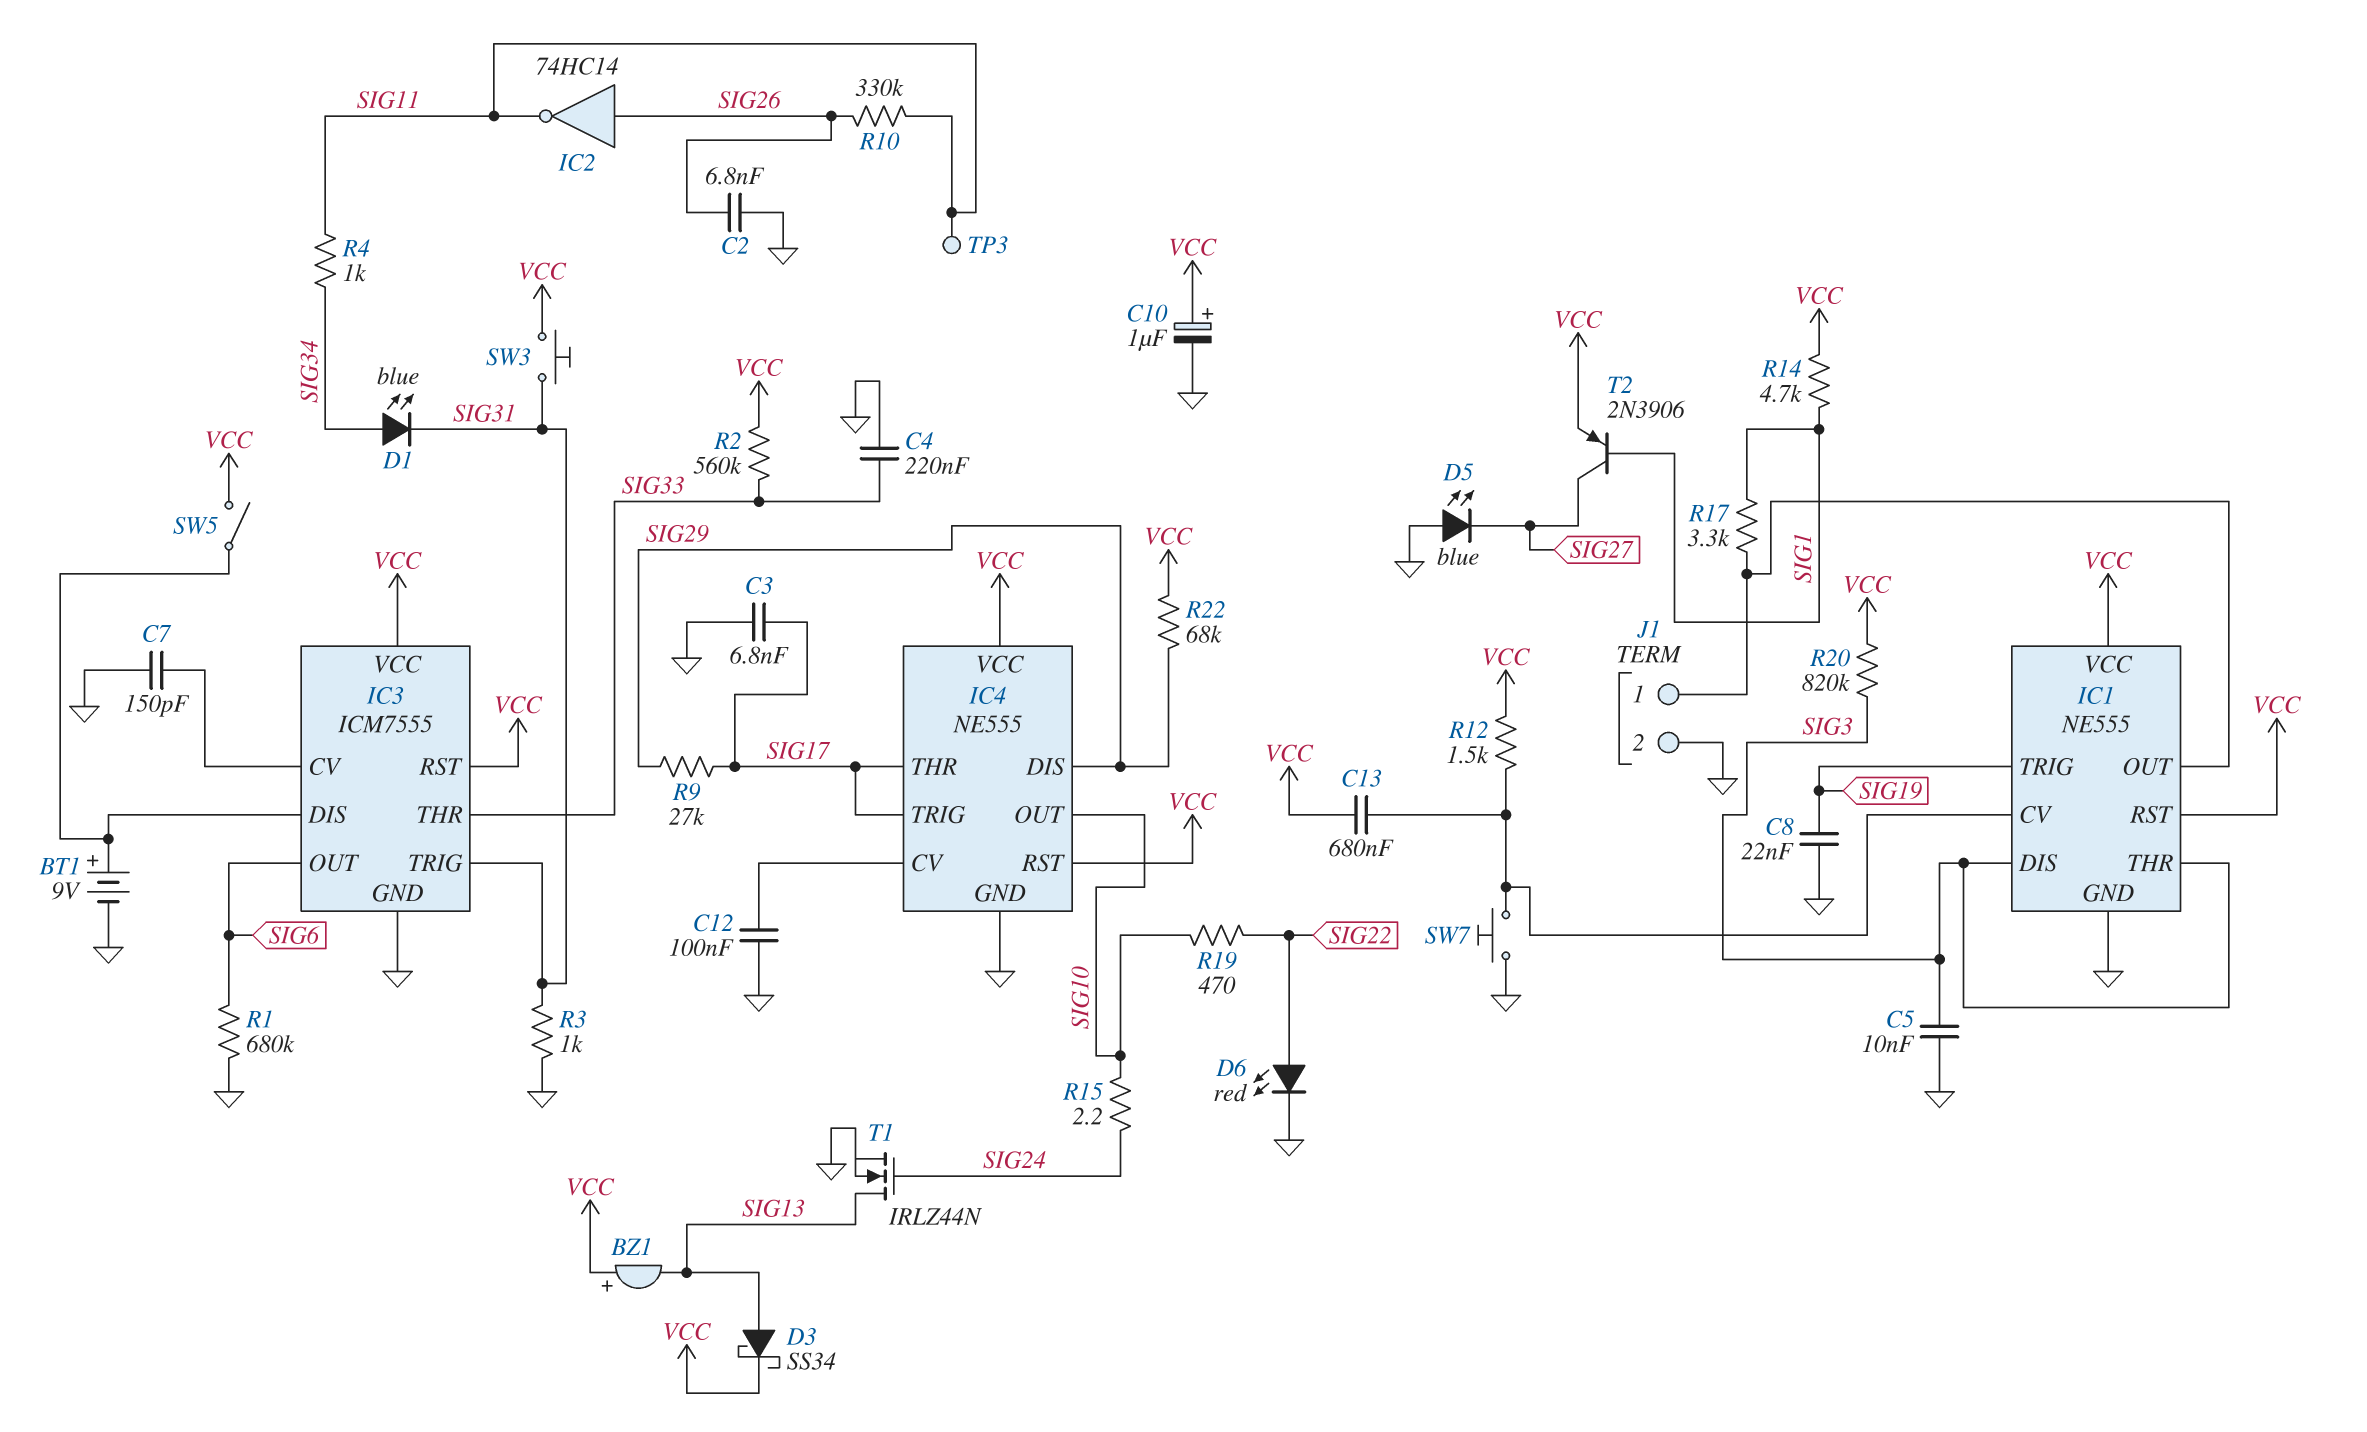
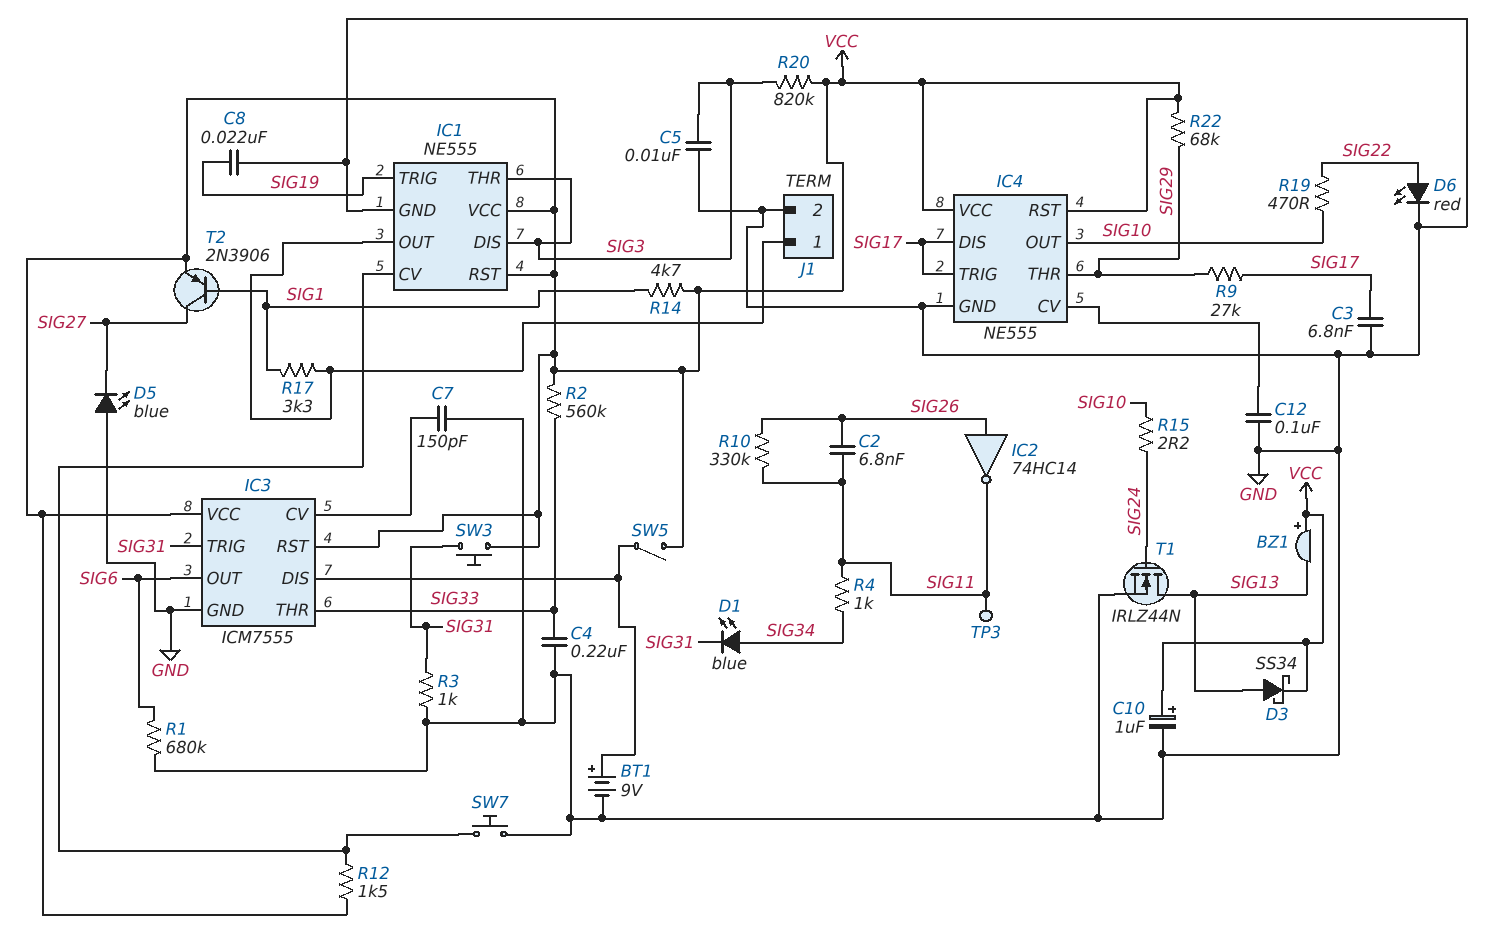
C2: 6.8nF (GND, SIG26) -> 6.8nF (SIG11, SIG26)
C13: 680nF (IC1/CV, VCC) -> none
IC4 pin DIS: SIG29 -> SIG17
IC4 pin THR: SIG17 -> SIG29

